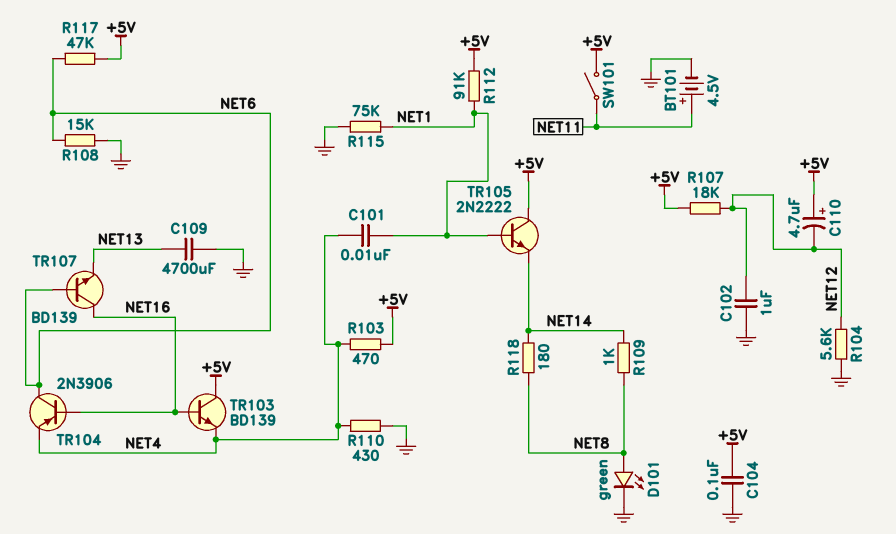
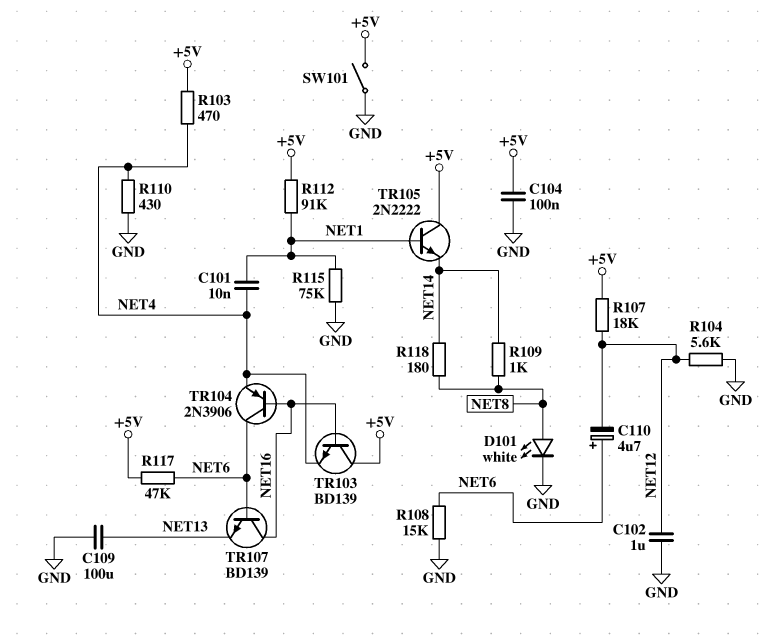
BT101: 4.5V (plus NET11, minus GND) -> none
C109: 4700uF (GND, NET13) -> 100uF (GND, NET13)
C110: 4.7uF (plus +5V, minus NET12) -> 4.7uF (plus NET6, minus NET12)
D101: LED green (A NET8, K GND) -> LED white (A NET8, K GND)
SW101: switch (+5V, NET11) -> switch (+5V, GND)

